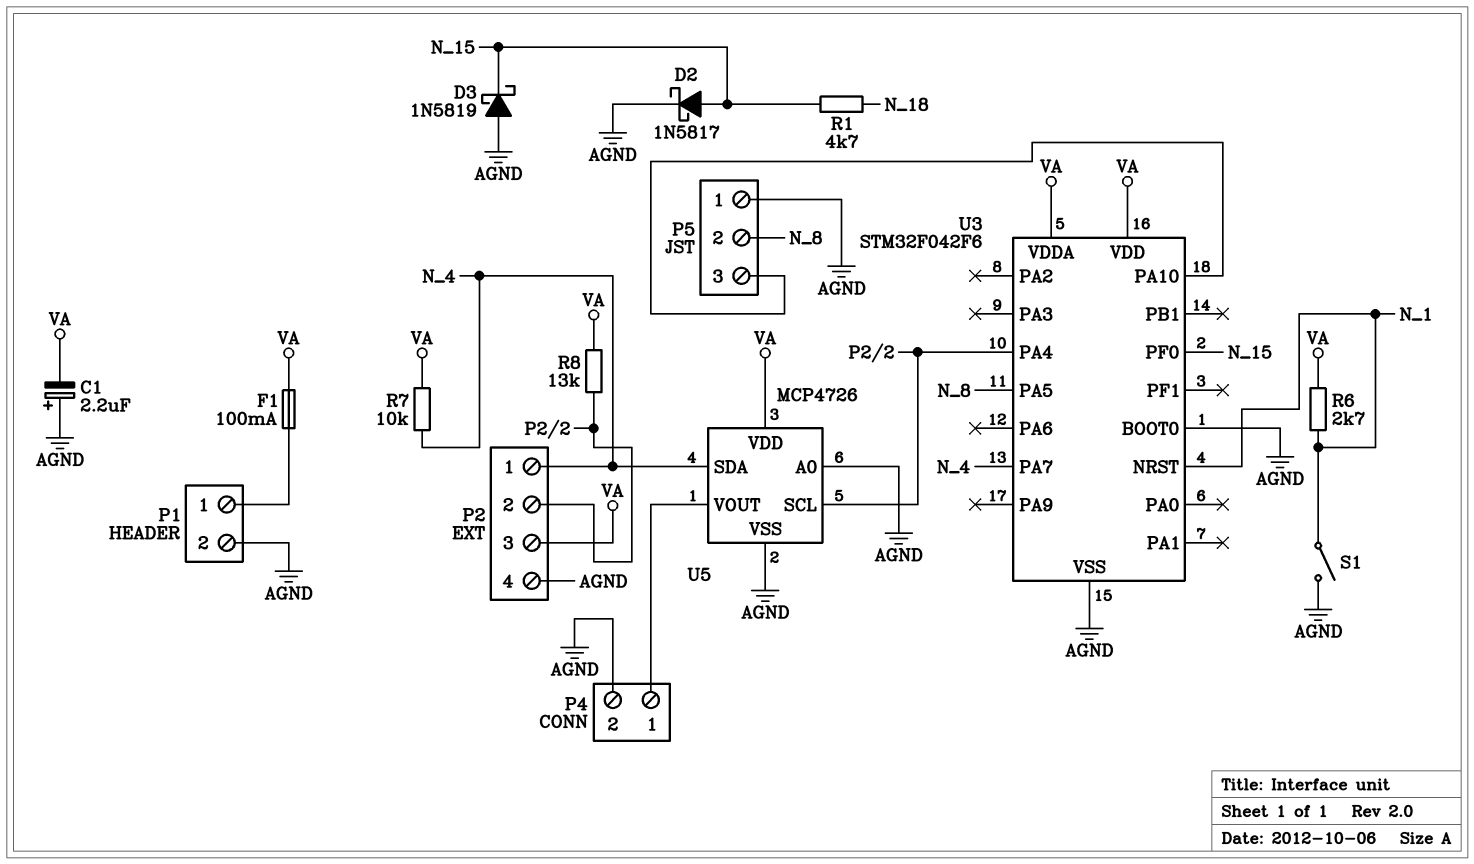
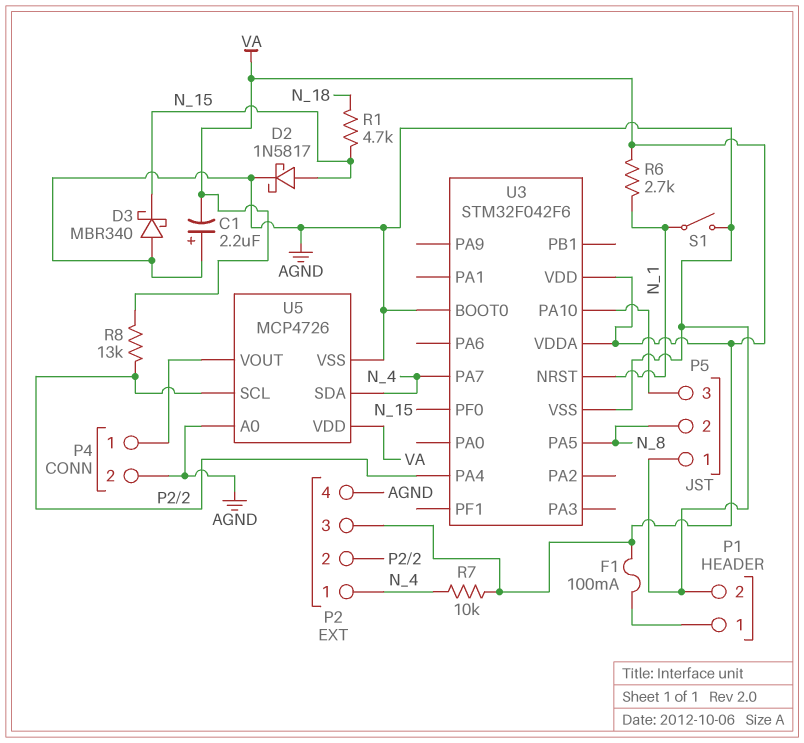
D3: schottky 1N5819 (A AGND, K N_15) -> schottky MBR340 (A AGND, K N_15)

